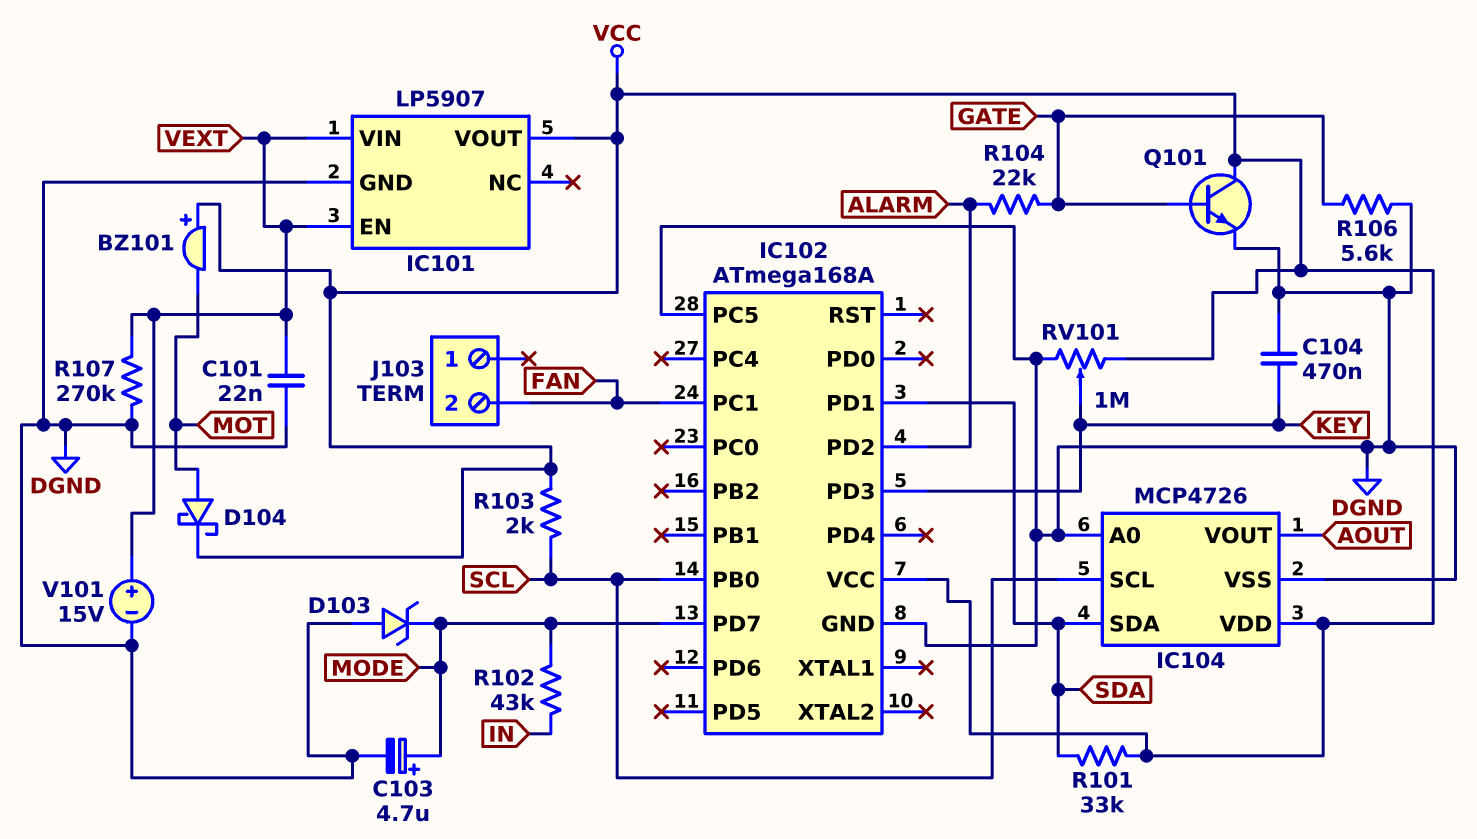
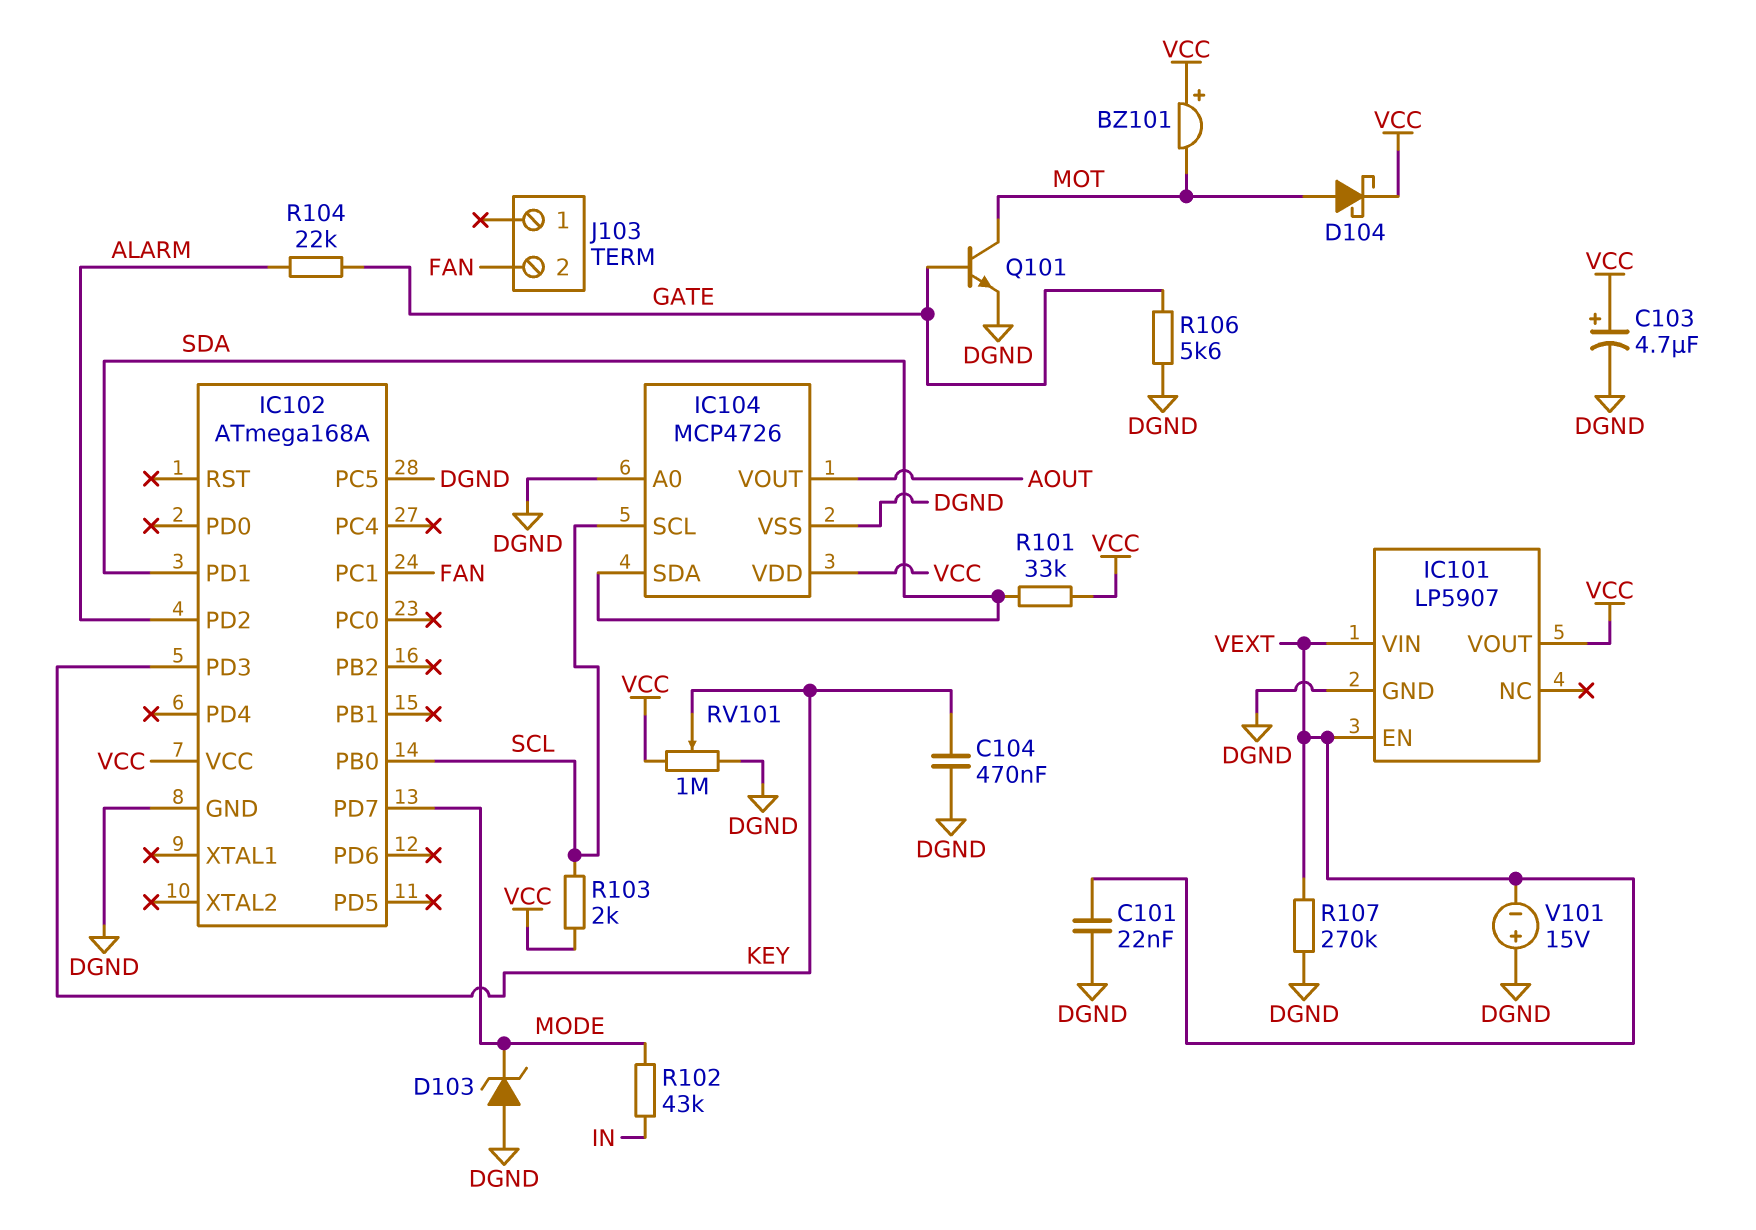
C103: 4.7uF (plus MODE, minus DGND) -> 4.7uF (plus VCC, minus DGND)
Q101: NPN (B GATE, C VCC, E DGND) -> NPN (B GATE, C MOT, E DGND)
V101: 15V (plus VEXT, minus DGND) -> 15V (plus DGND, minus VEXT)

